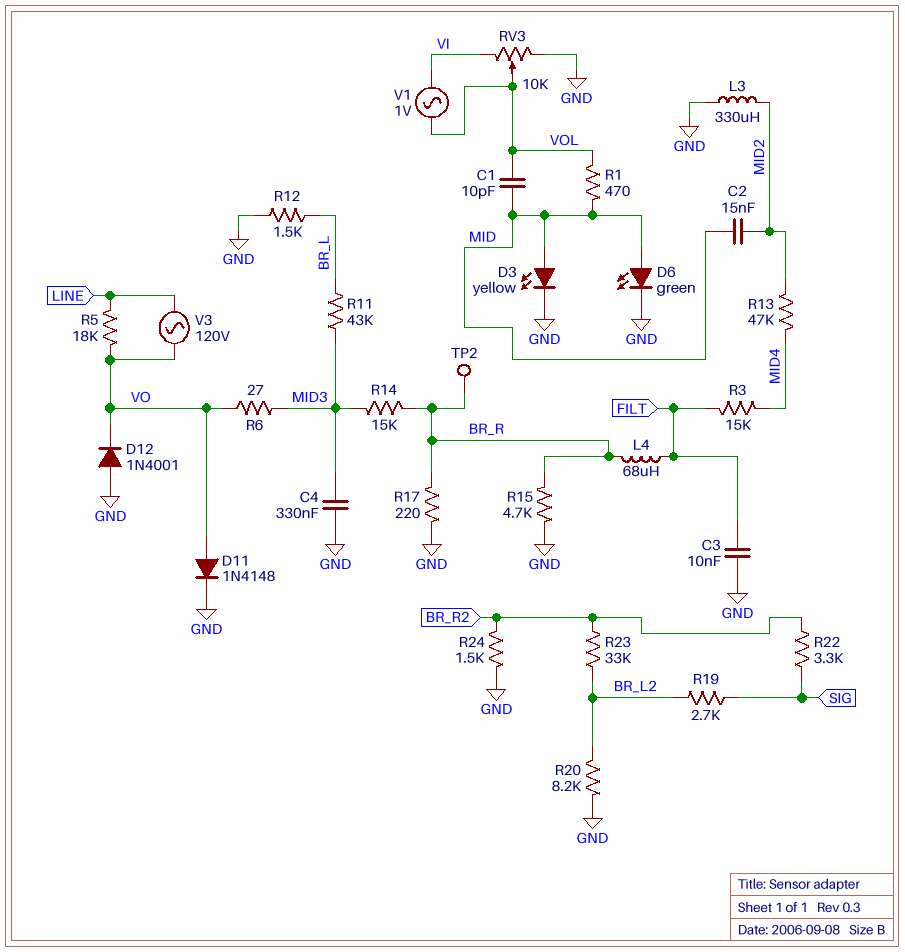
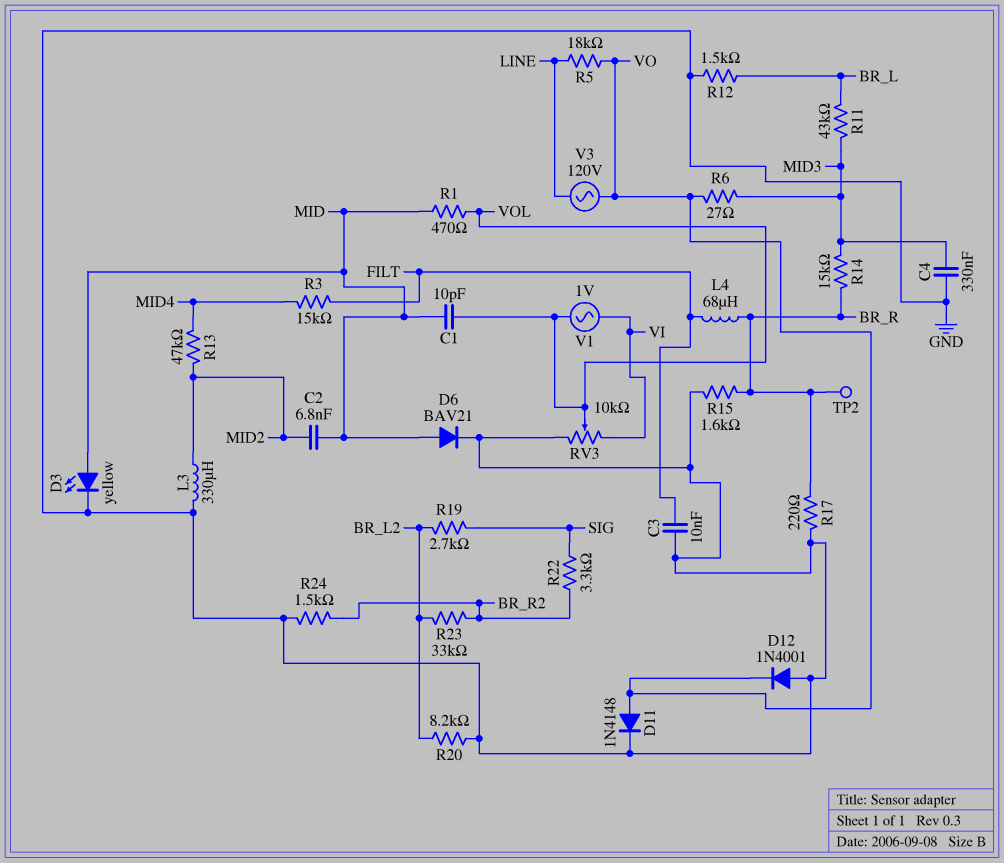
C2: 15nF (MID, MID2) -> 6.8nF (MID, MID2)
D6: LED green (A MID, K GND) -> diode BAV21 (A MID, K GND)
R15: 4.7k (BR_R, GND) -> 1.6k (BR_R, GND)

